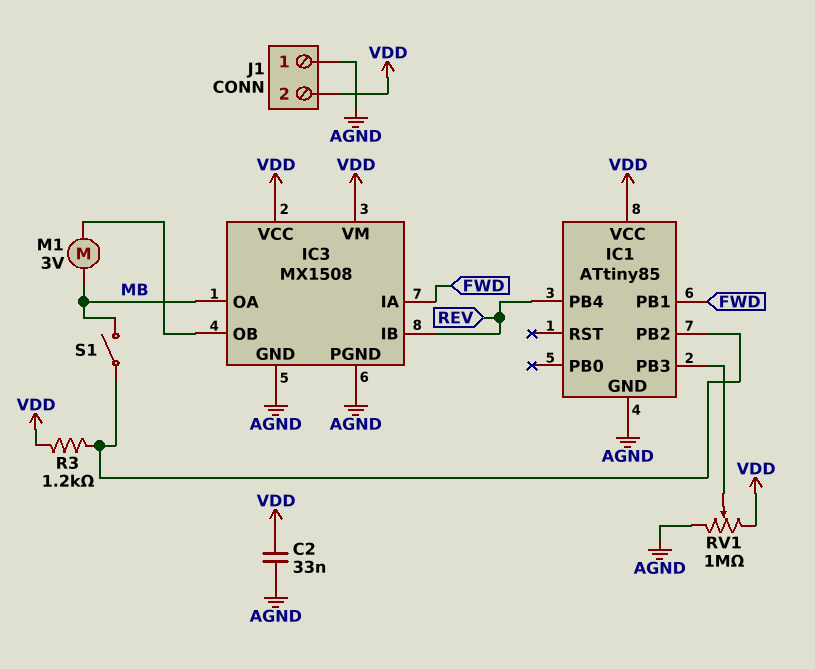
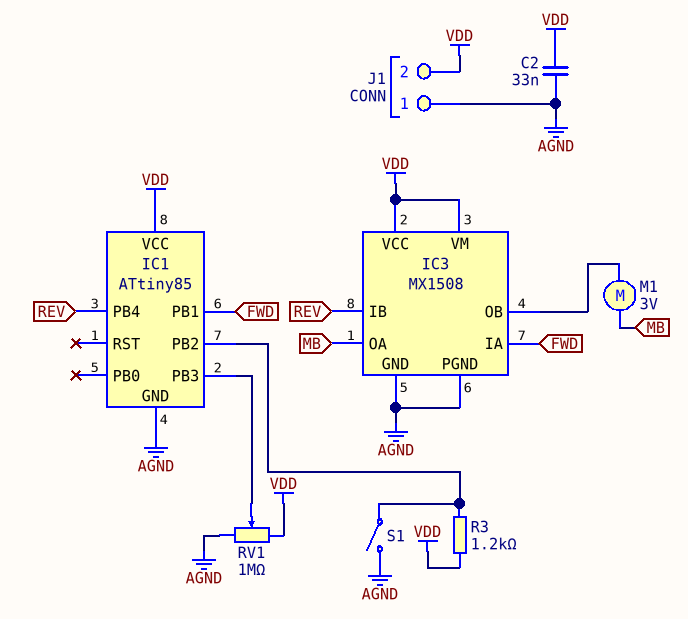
S1: switch (IC1/PB2, MB) -> switch (AGND, IC1/PB2)

